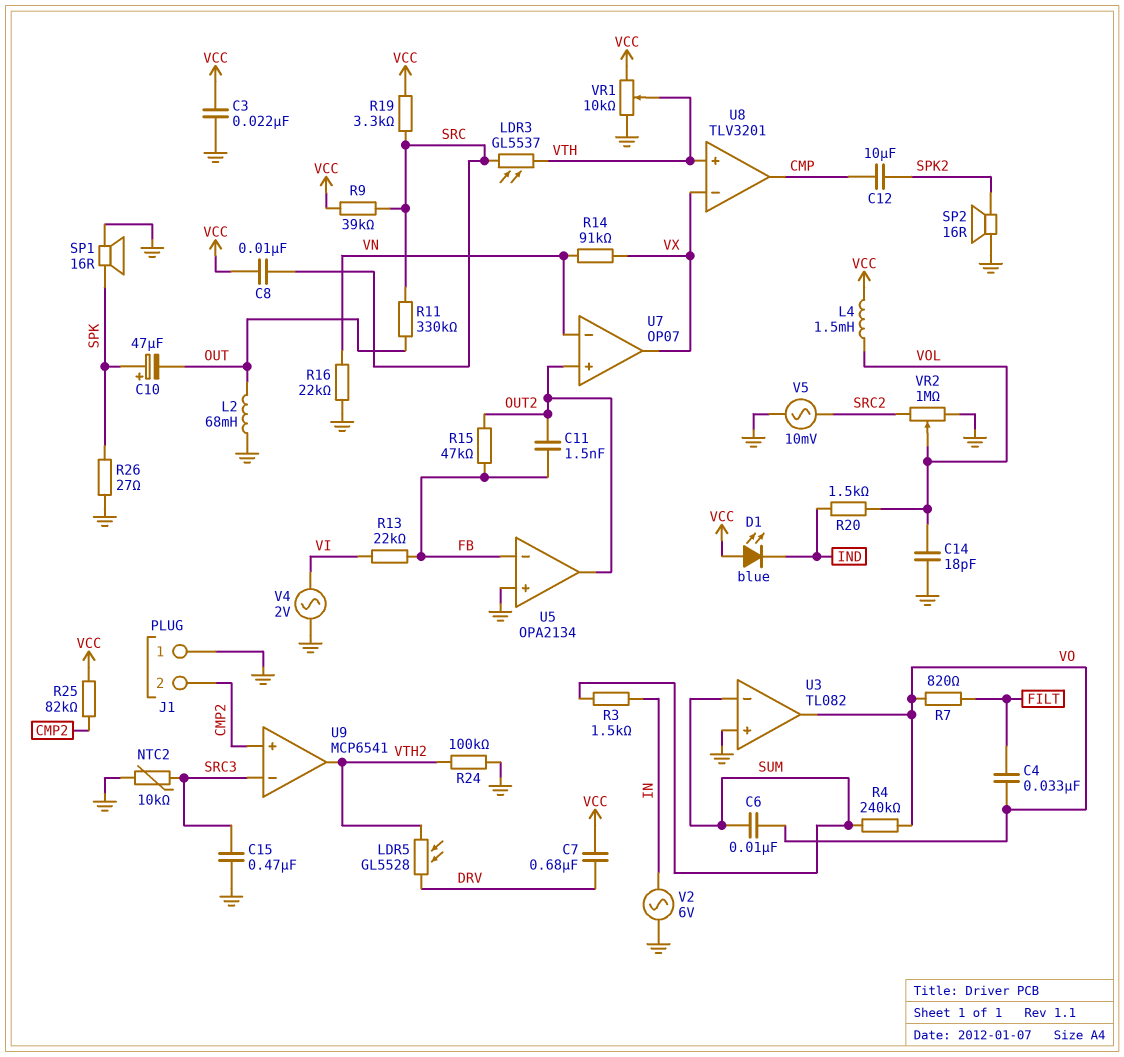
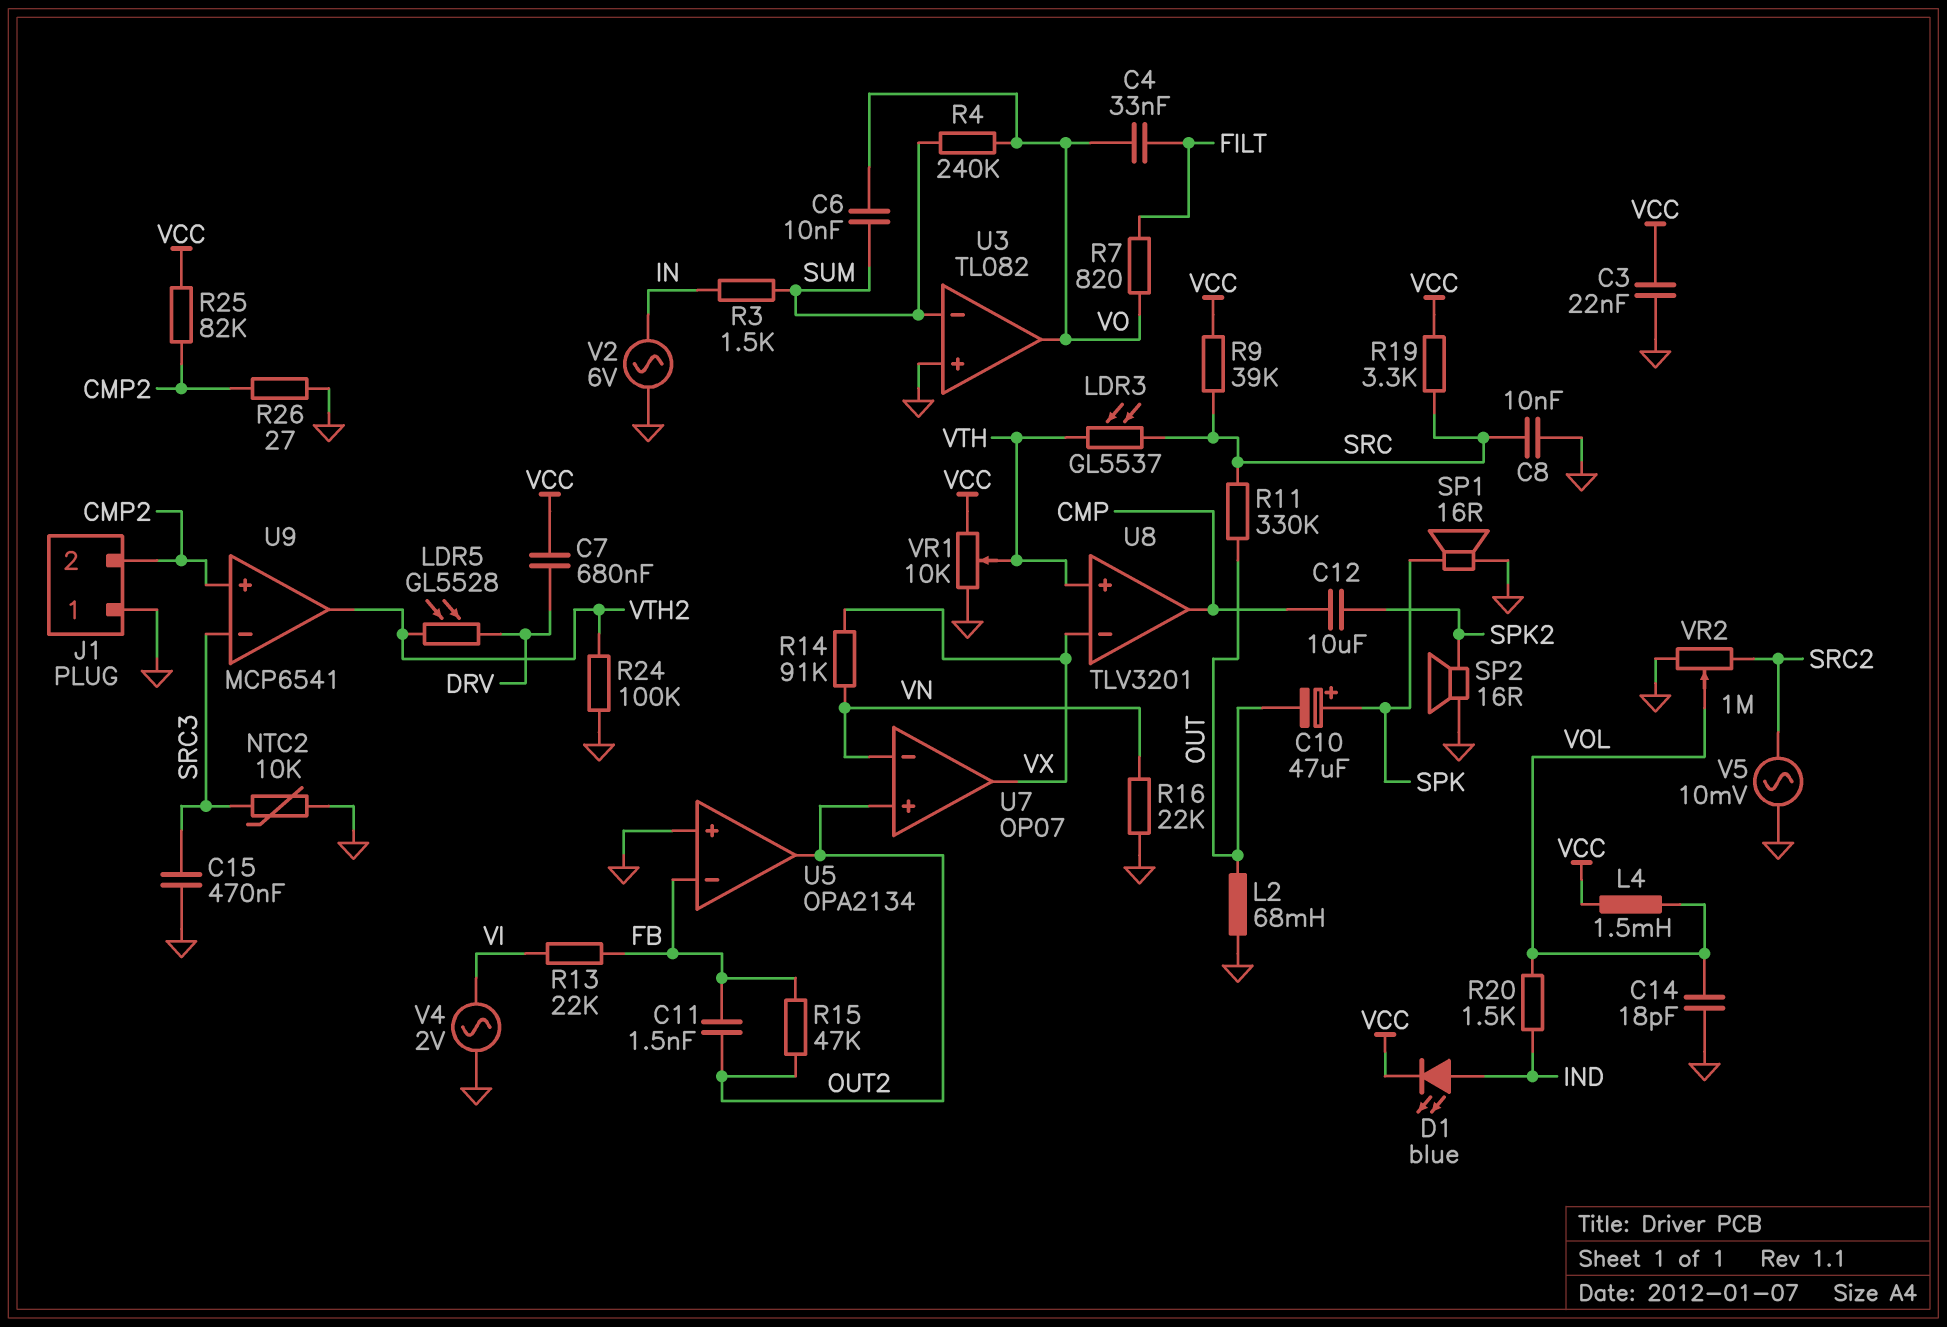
C8: 10nF (SRC, VCC) -> 10nF (GND, SRC)
D1: LED blue (A VCC, K IND) -> LED blue (A IND, K VCC)
R26: 27 (GND, SPK) -> 27 (CMP2, GND)

